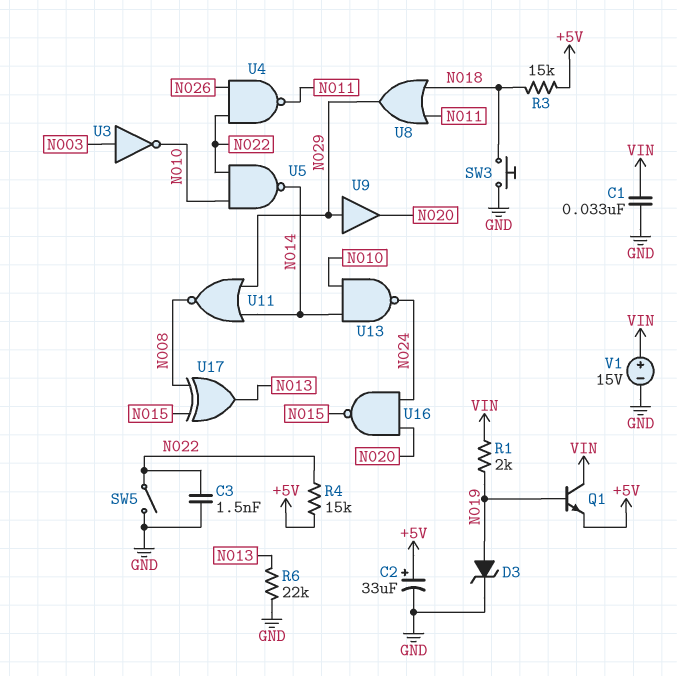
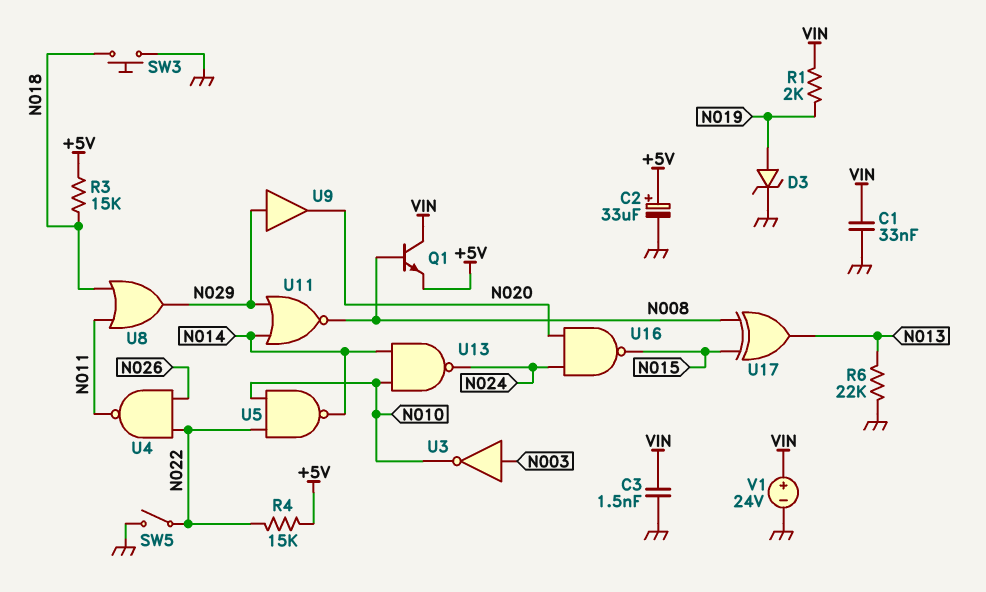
C3: 1.5nF (GND, N022) -> 1.5nF (GND, VIN)
Q1: NPN (B N019, C VIN, E +5V) -> NPN (B N008, C VIN, E +5V)
V1: 15V (plus VIN, minus GND) -> 24V (plus VIN, minus GND)

